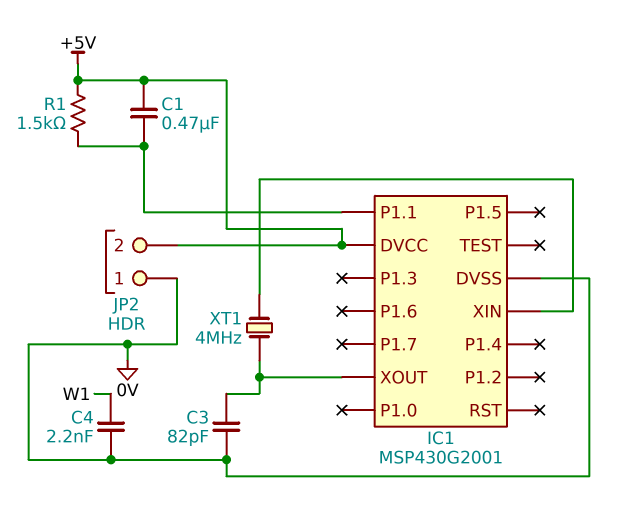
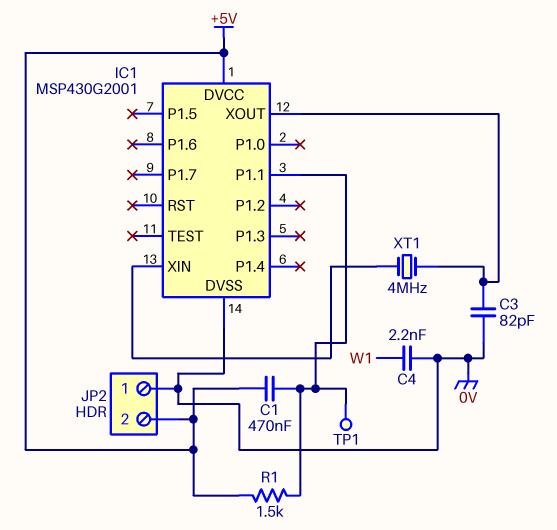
TP1: none -> test point (IC1/P1.1)

